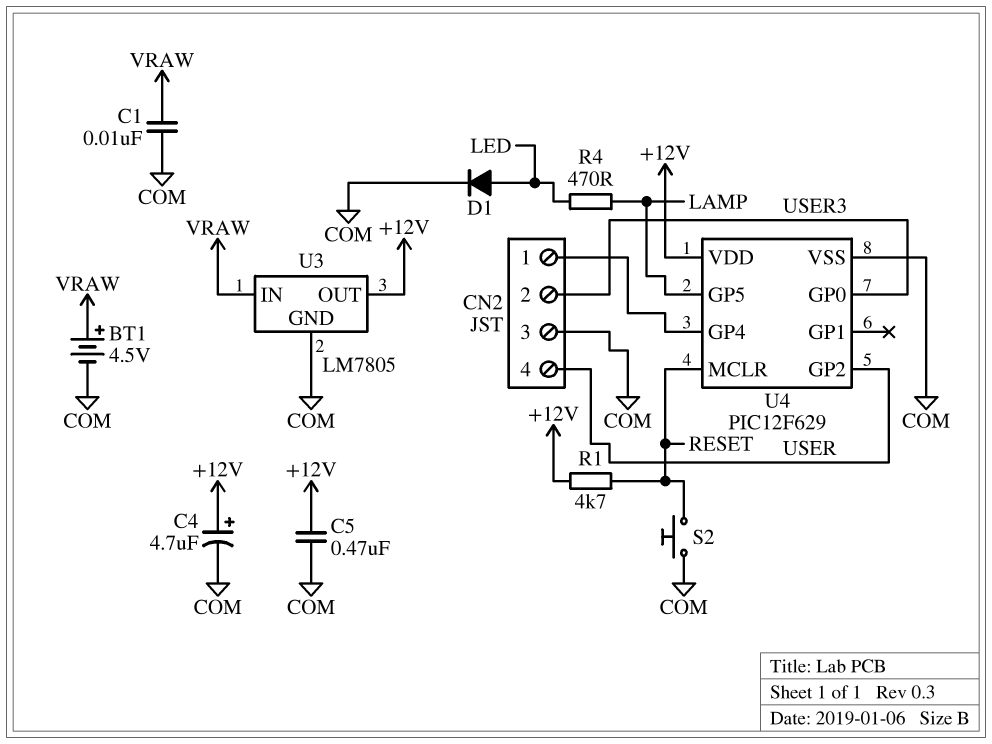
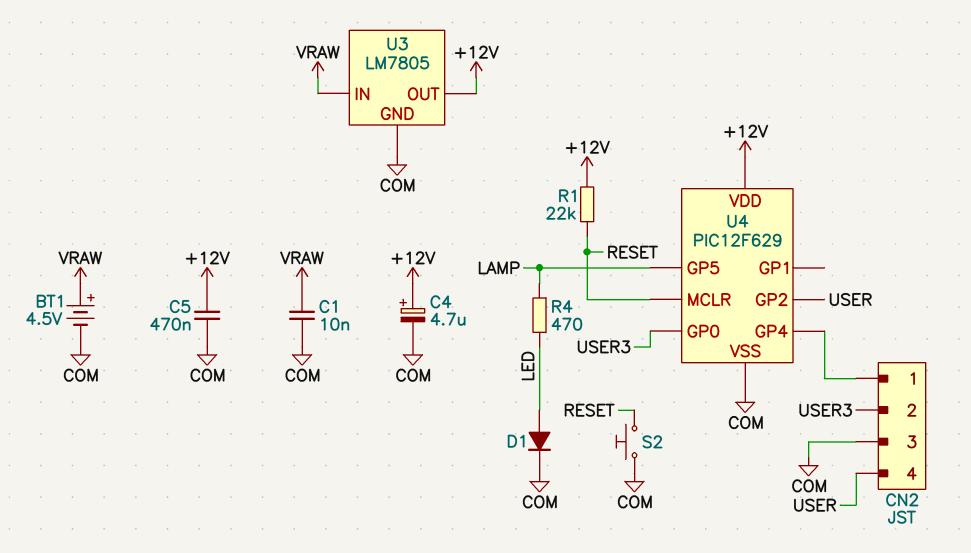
R1: 4.7k (+12V, RESET) -> 22k (+12V, RESET)

